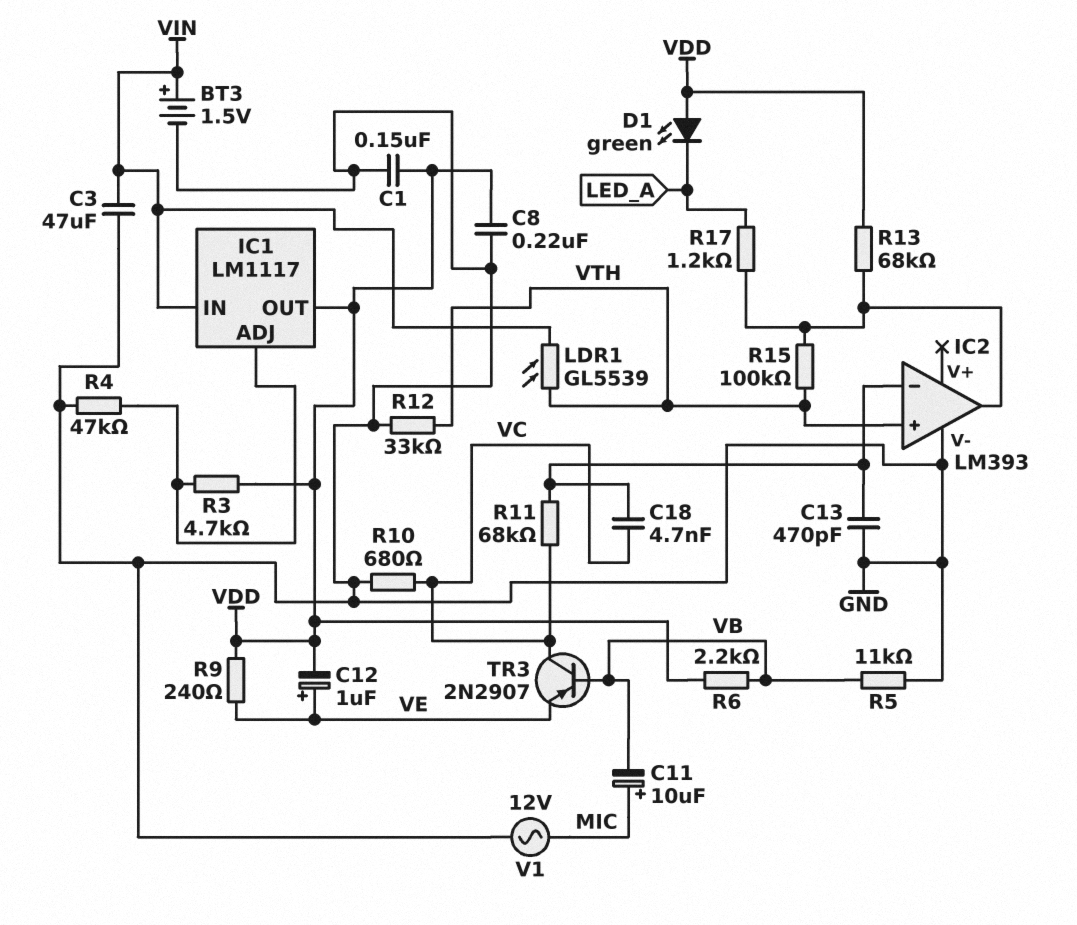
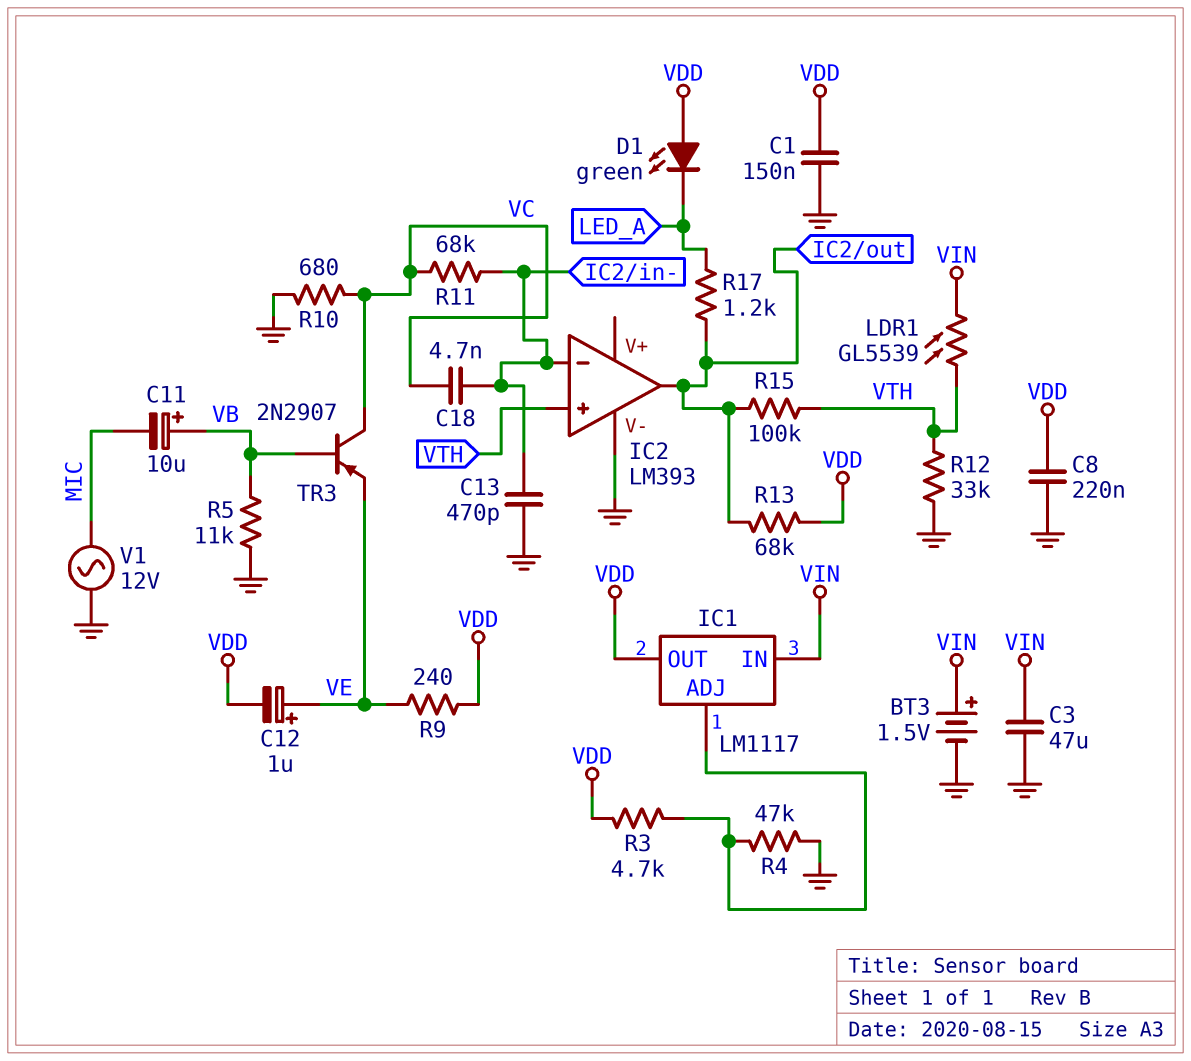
C11: 10uF (plus MIC, minus VB) -> 10uF (plus VB, minus MIC)
R6: 2.2k (VB, VDD) -> none

